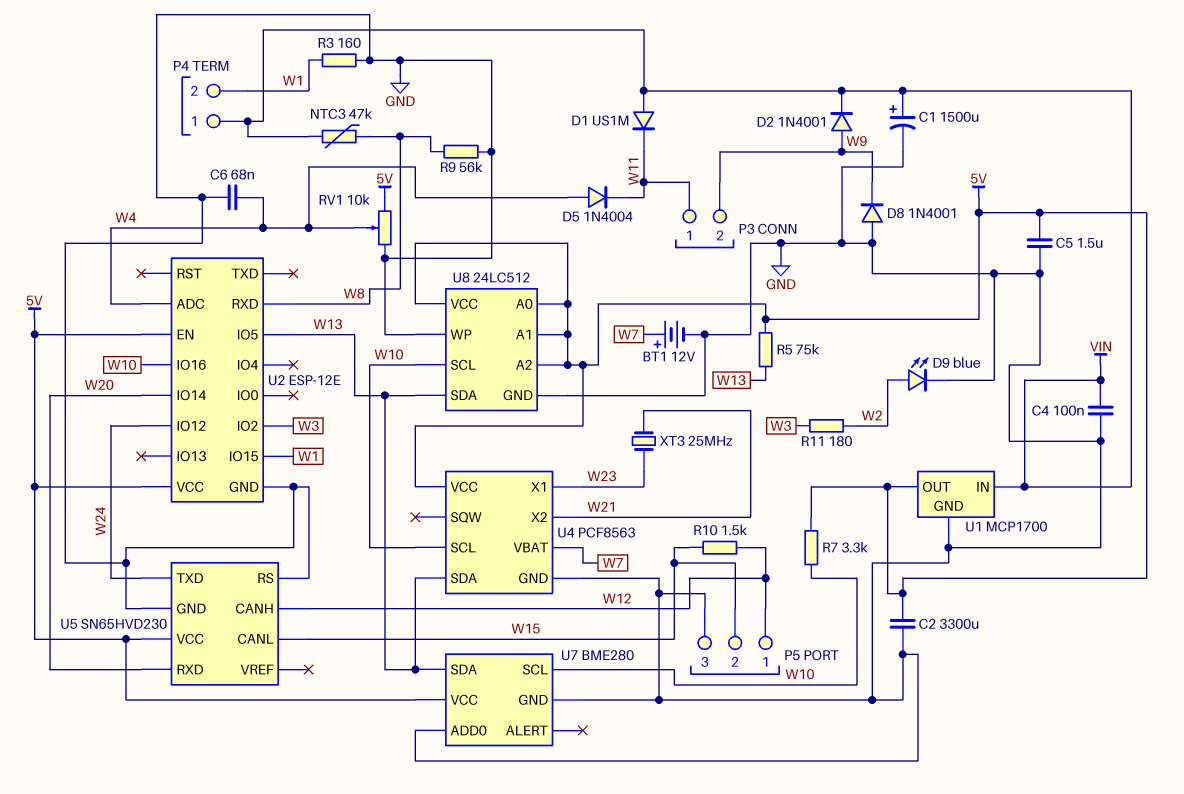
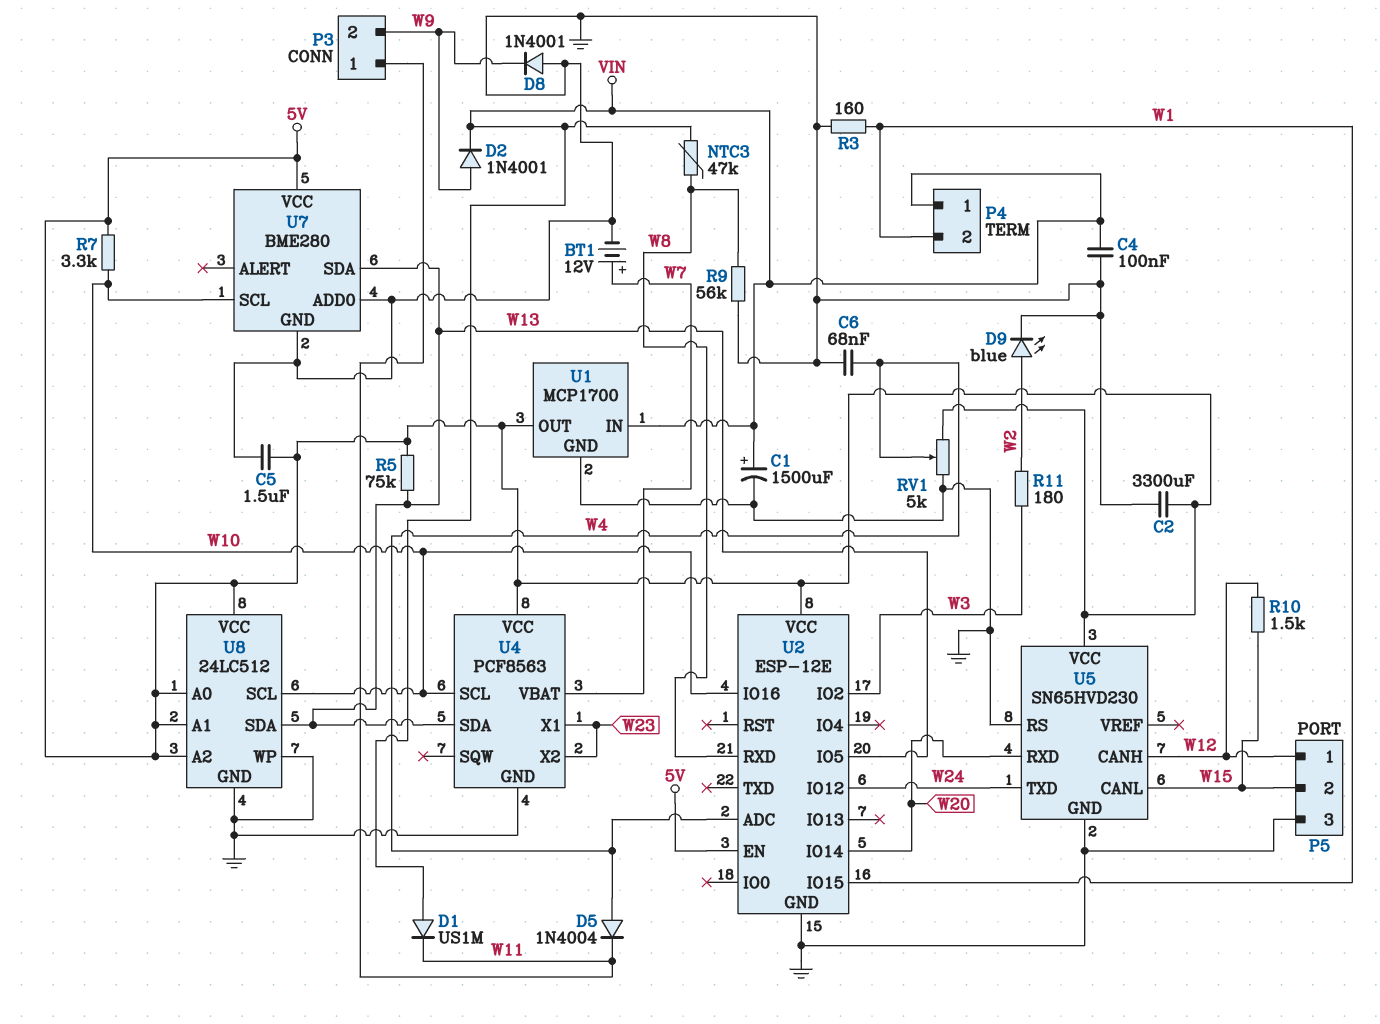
RV1: 10k (5V, GND, wiper W4) -> 5k (5V, GND, wiper W4)
U4 pin X2: W21 -> W23
XT3: 25MHz (W21, W23) -> none

